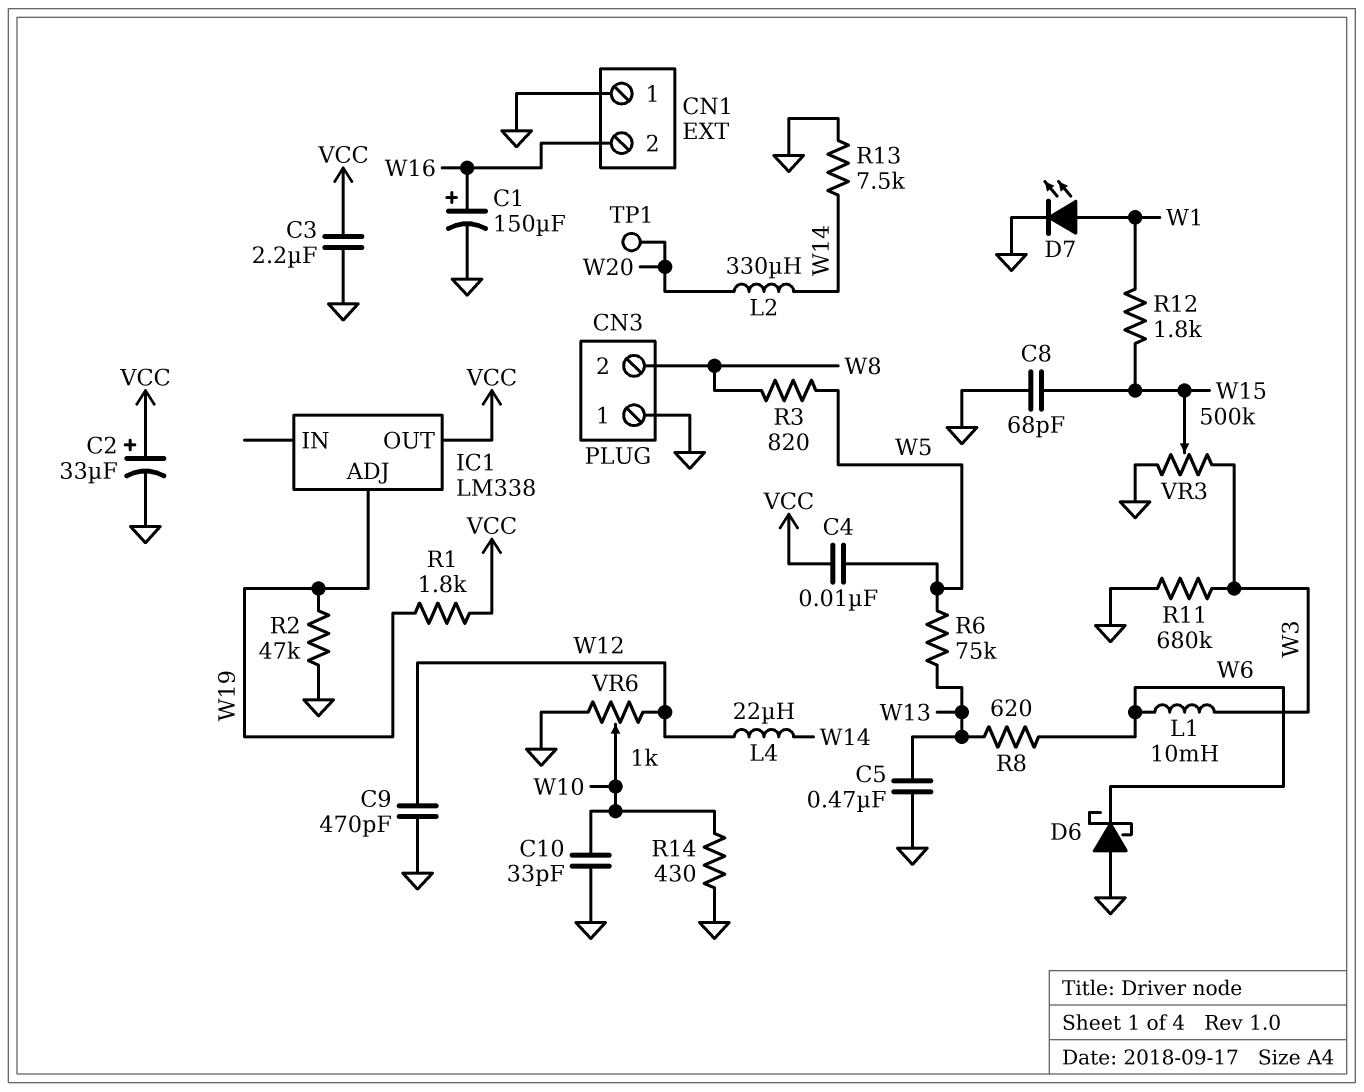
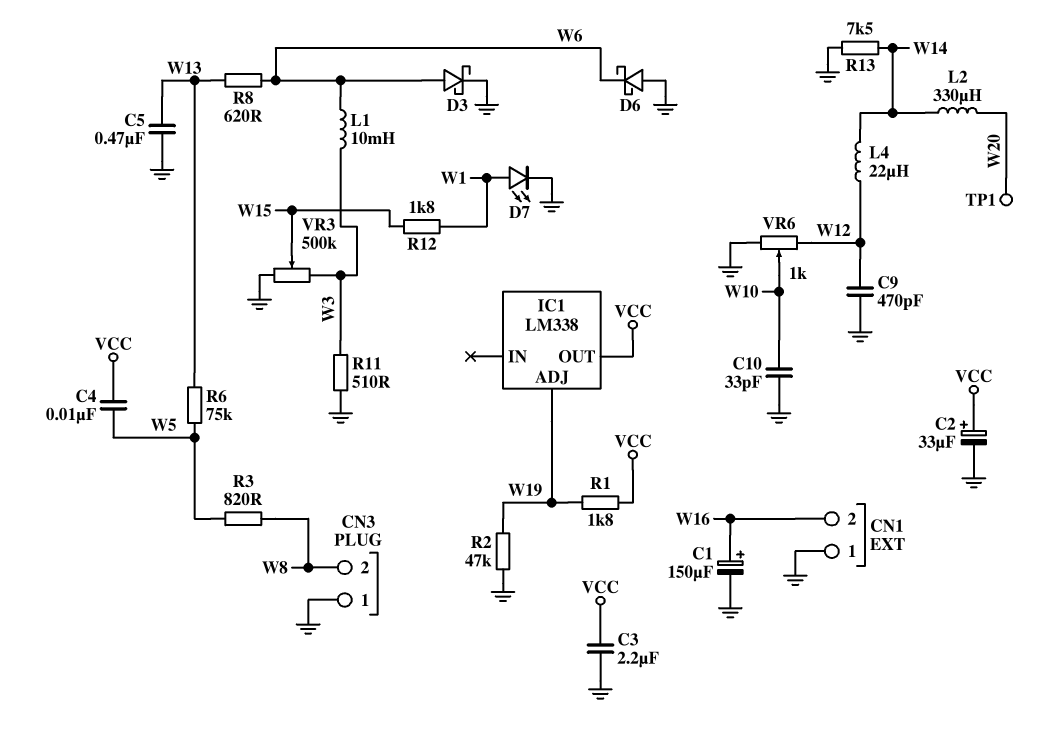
C8: 68pF (GND, W15) -> none
D3: none -> schottky (A W6, K GND)
R11: 680k (GND, W3) -> 510 (GND, W3)
R14: 430 (GND, W10) -> none

